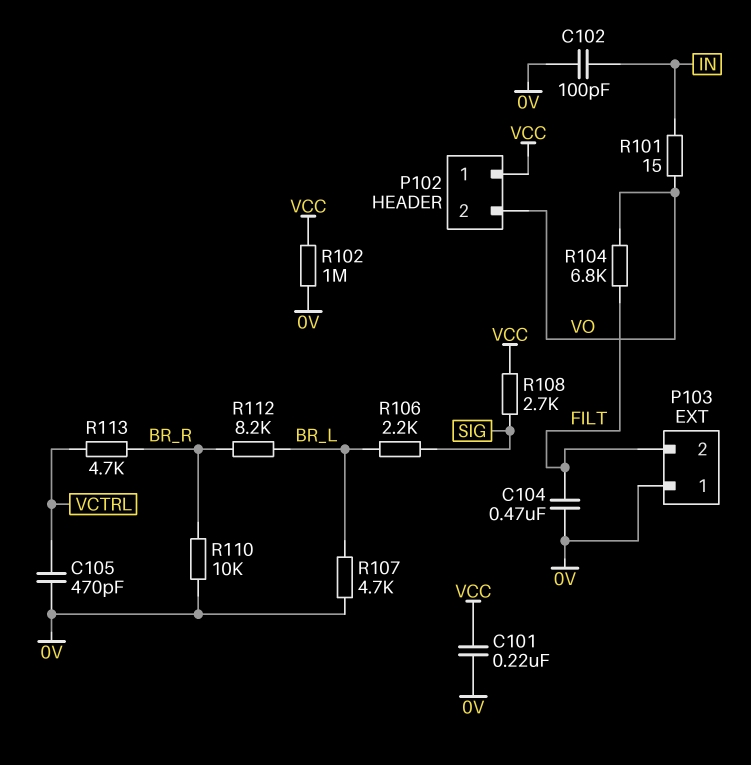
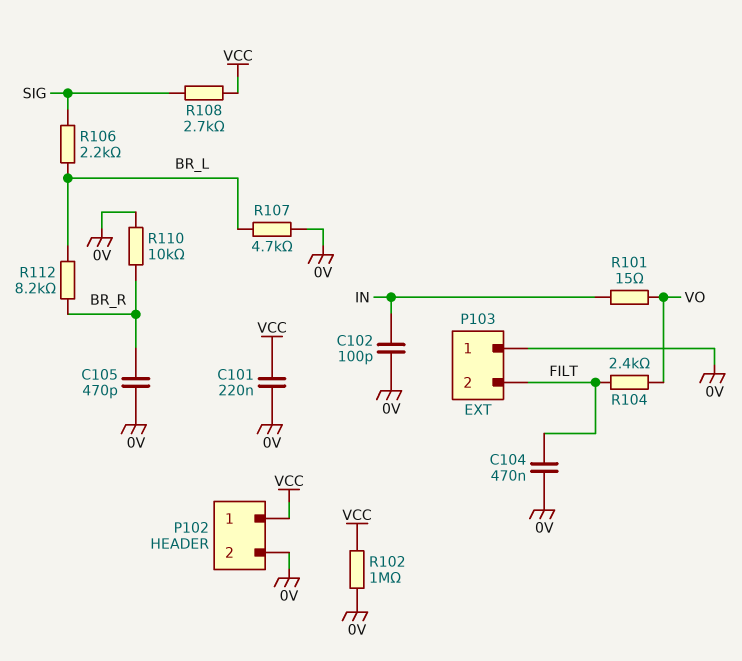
C105: 470pF (0V, VCTRL) -> 470pF (0V, BR_R)
P102 pin 2: VO -> 0V
R104: 6.8k (FILT, VO) -> 2.4k (FILT, VO)
R113: 4.7k (BR_R, VCTRL) -> none

